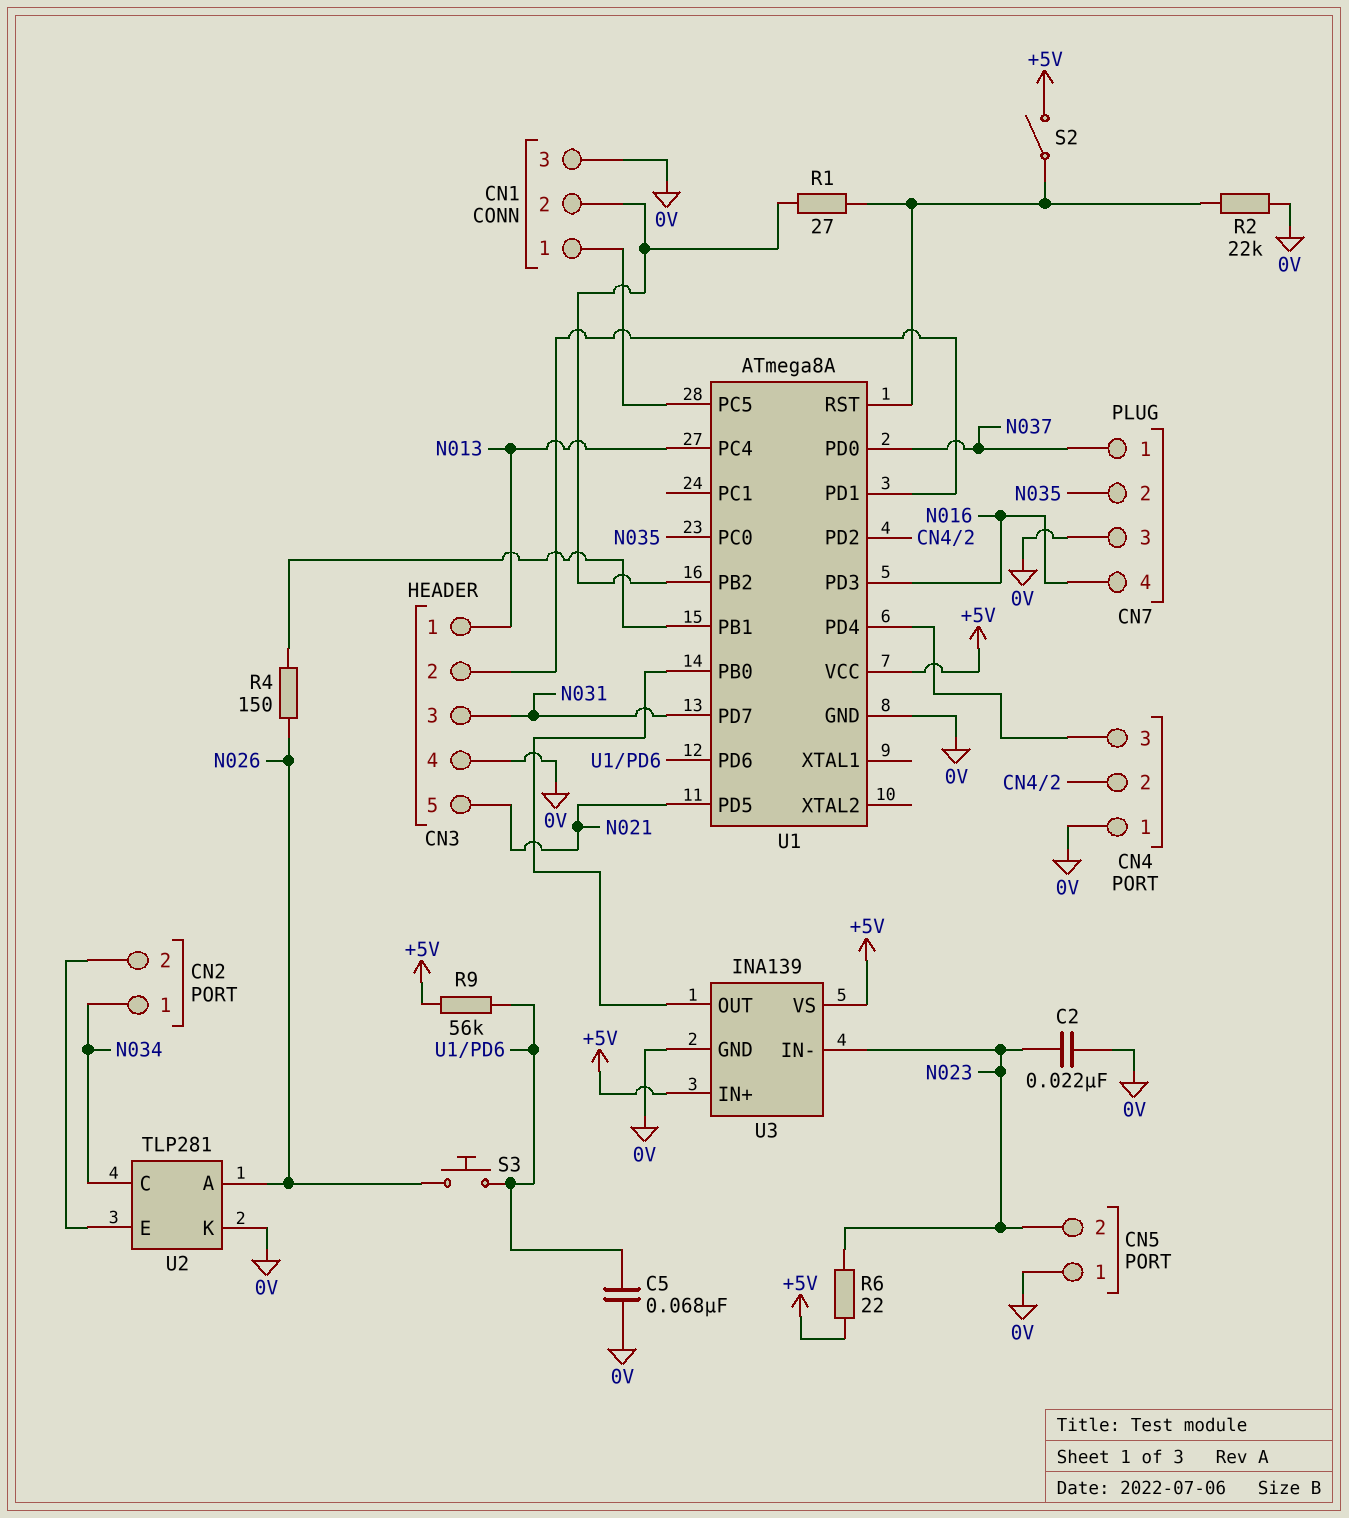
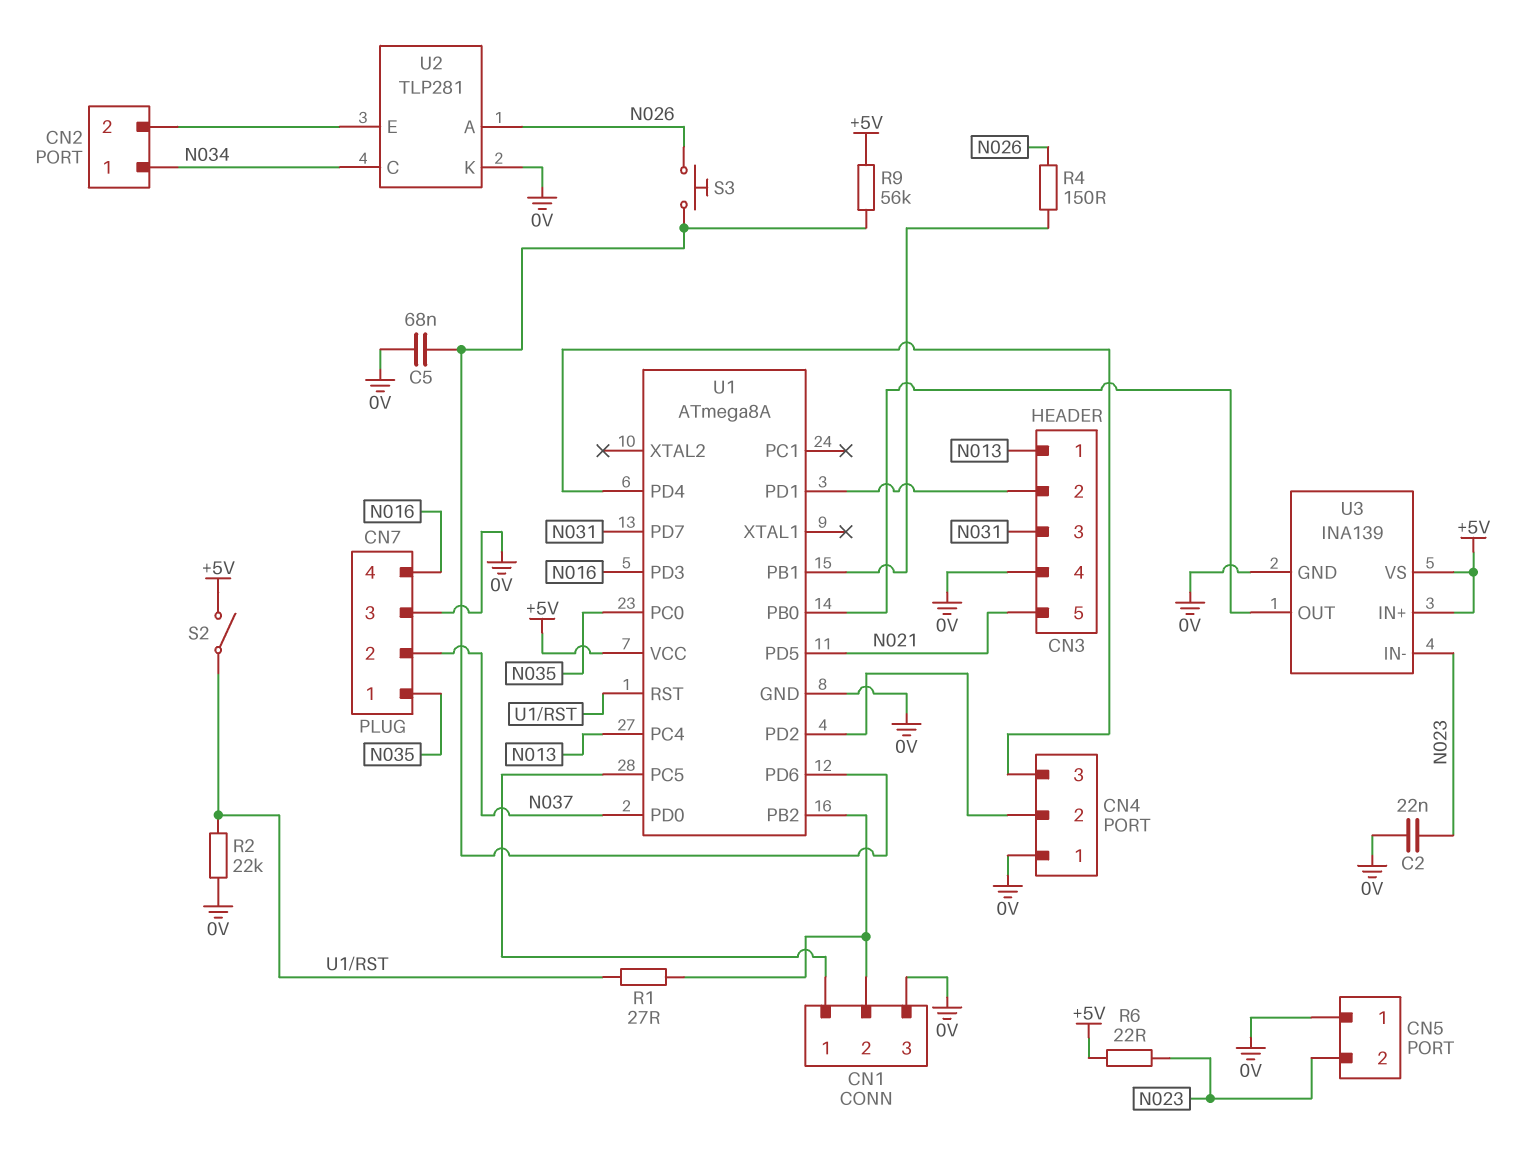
CN7 pin 1: N037 -> N035
CN7 pin 2: N035 -> N037

